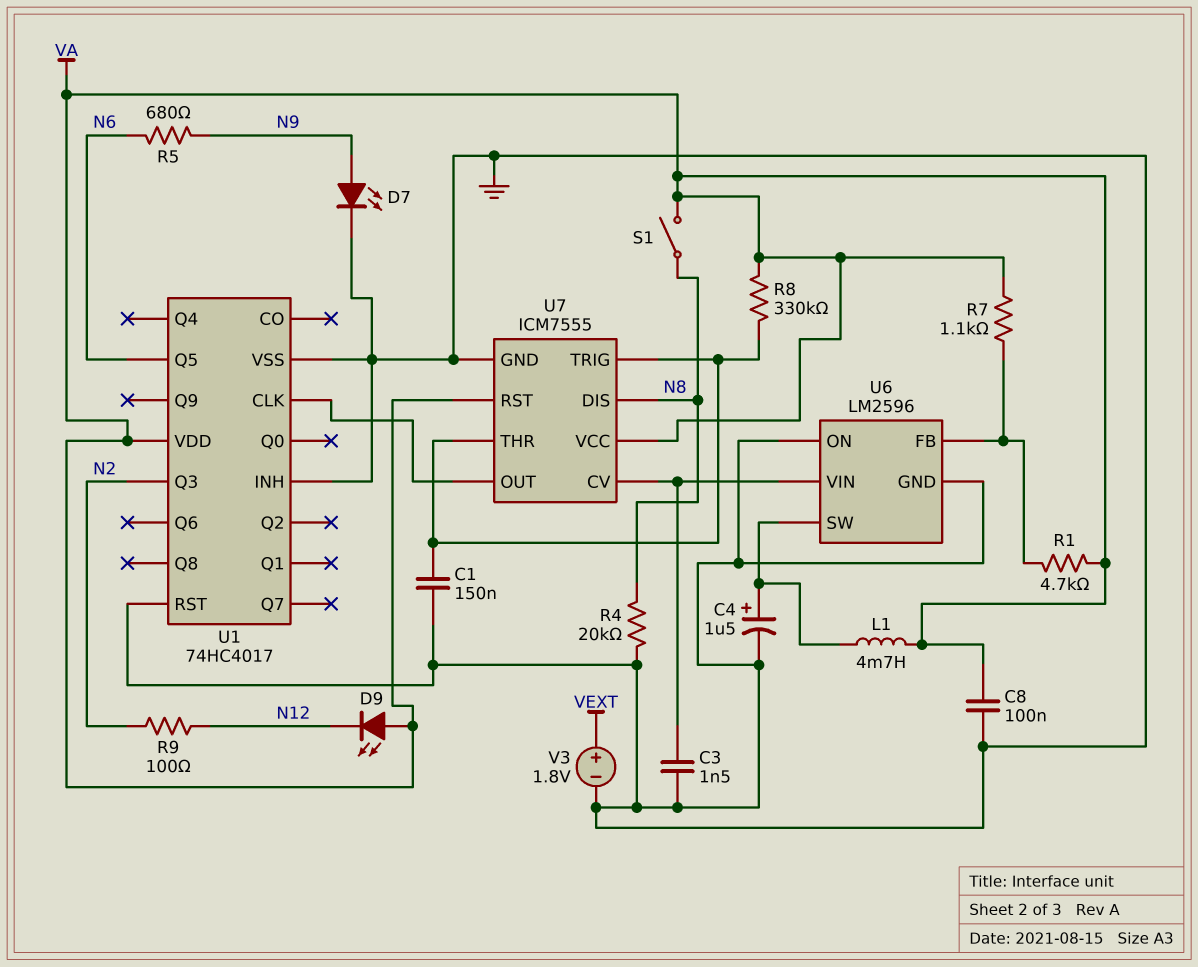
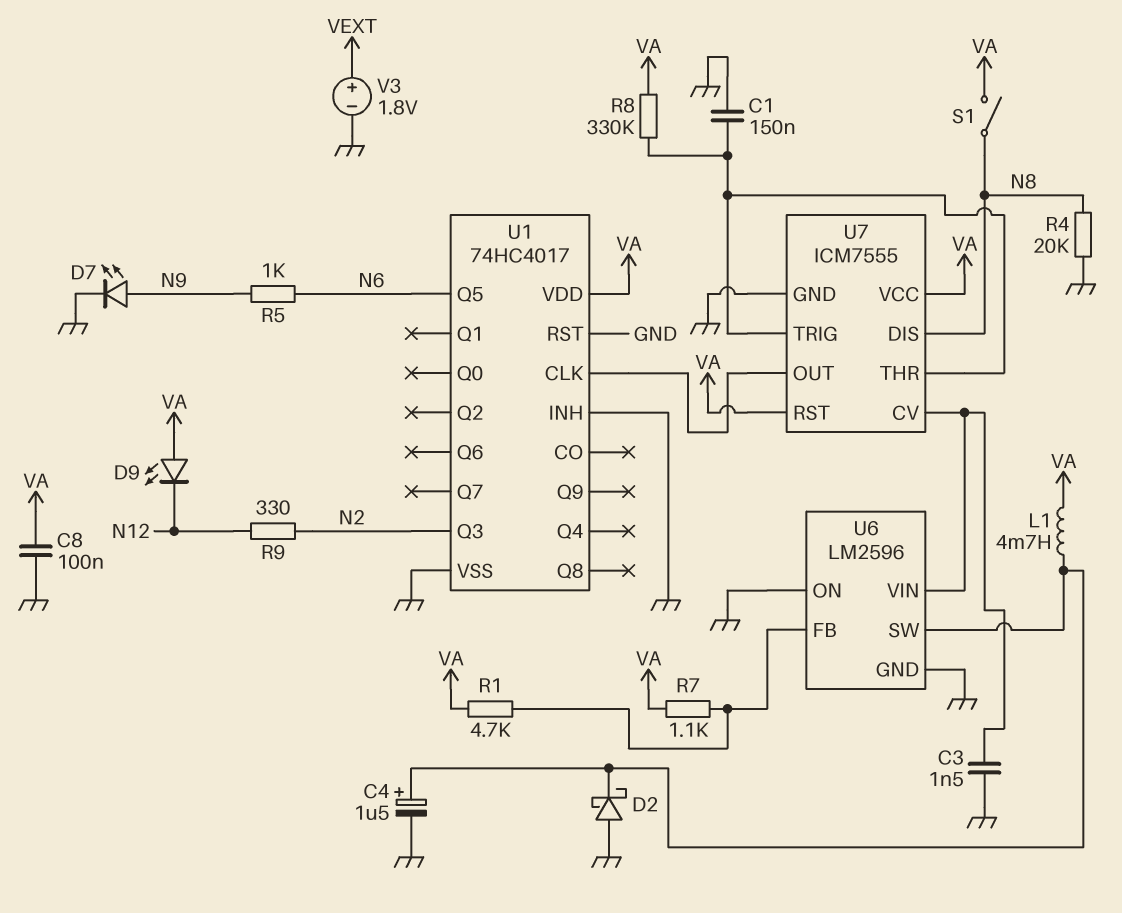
D2: none -> schottky (A GND, K U6/SW)
R5: 680 (N6, N9) -> 1k (N6, N9)
R9: 100 (N2, N12) -> 330 (N2, N12)

